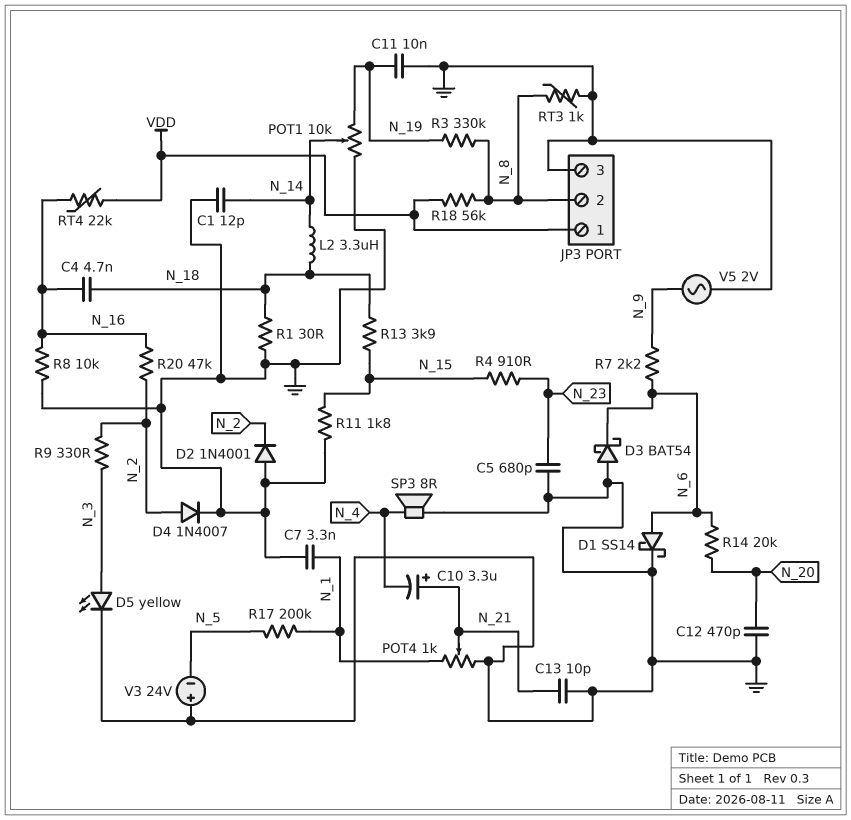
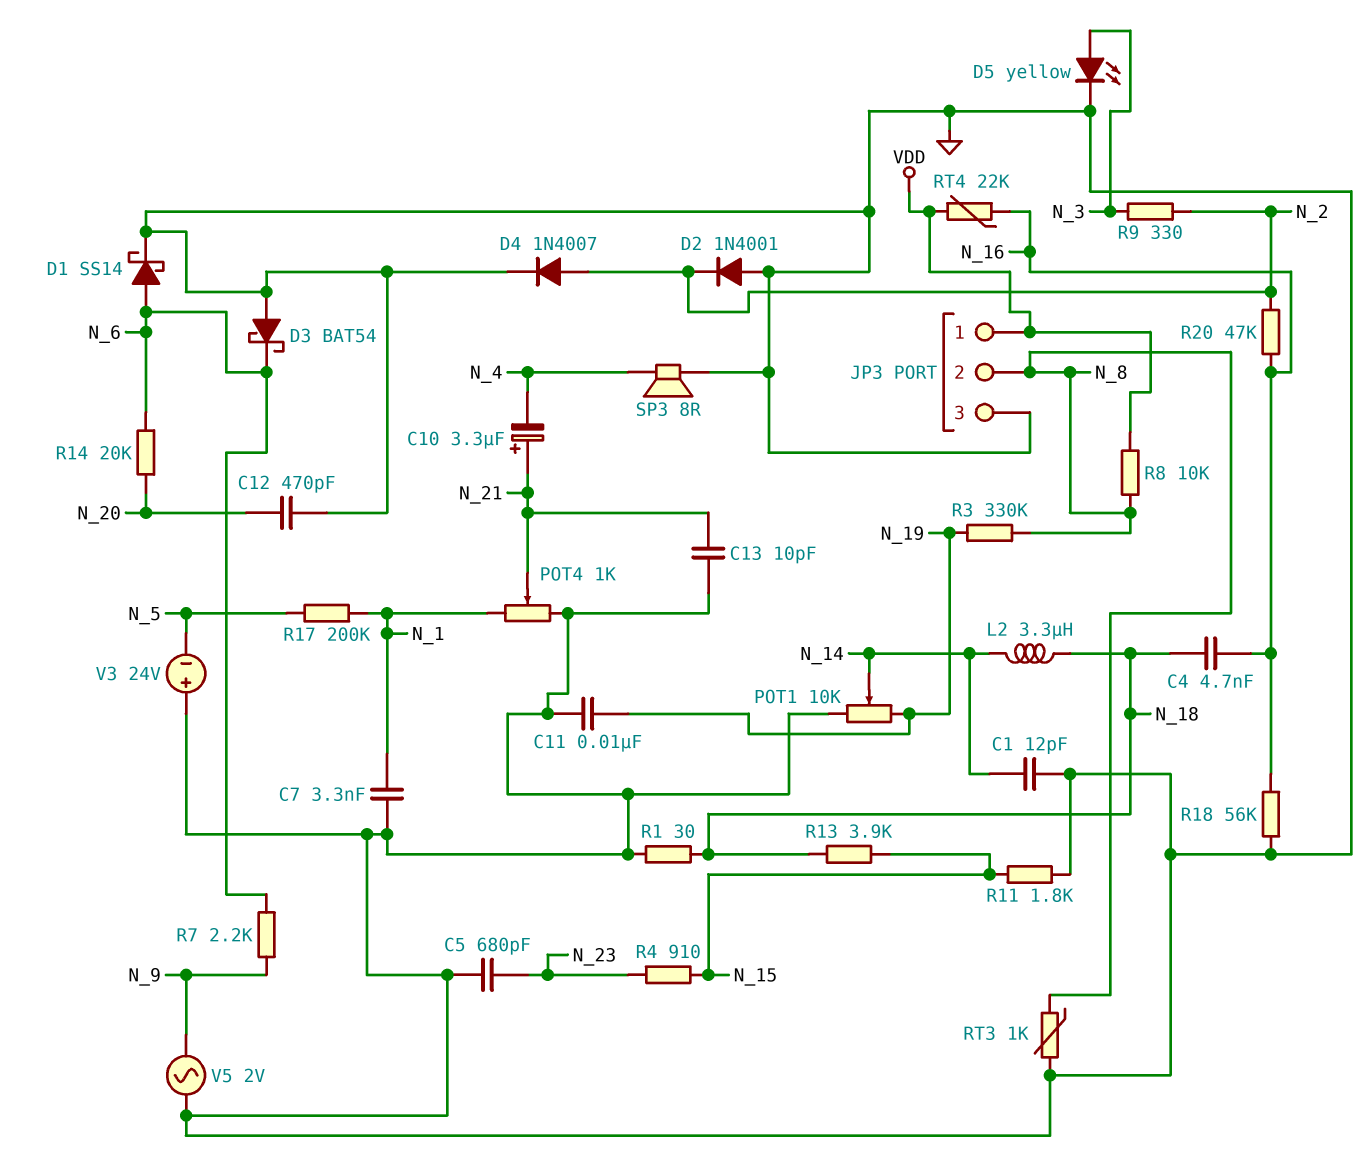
R8: 10k (GND, N_16) -> 10k (N_8, VDD)
R18: 56k (N_8, VDD) -> 56k (GND, N_16)

